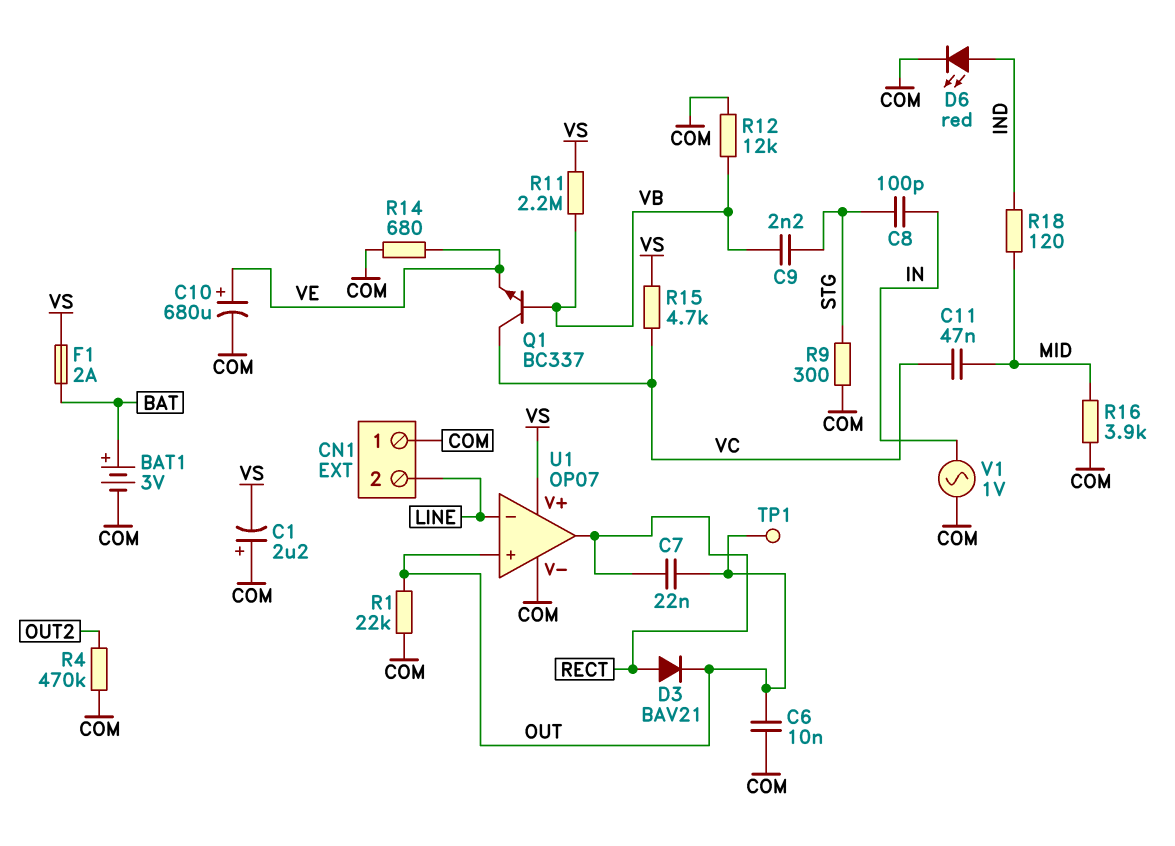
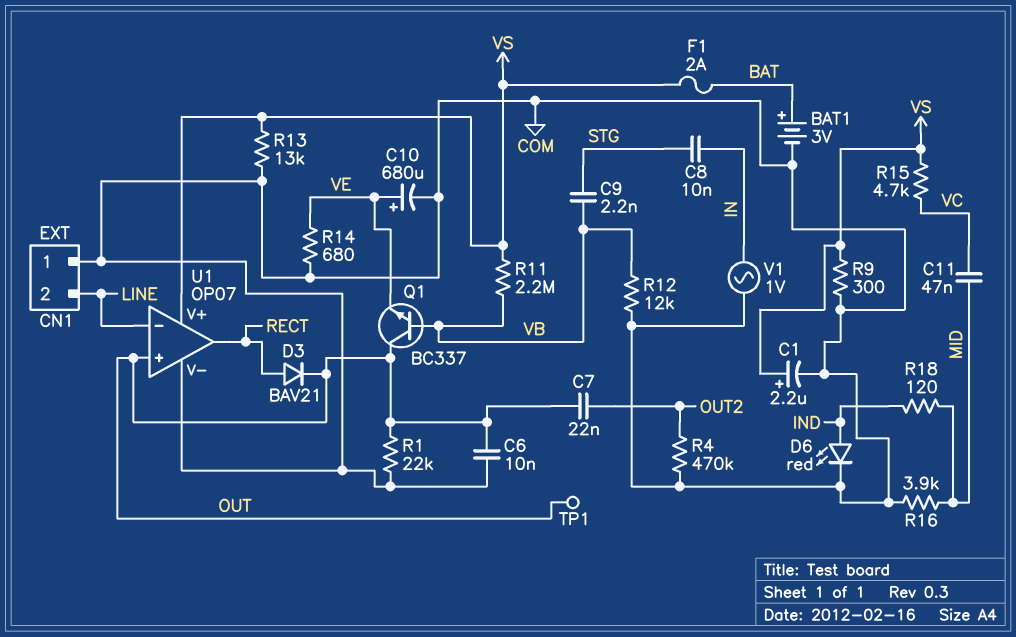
C1: 2.2uF (plus COM, minus VS) -> 2.2uF (plus VS, minus COM)
C7: 22nF (OUT, RECT) -> 22nF (OUT, OUT2)
C8: 100pF (IN, STG) -> 10nF (IN, STG)
Q1: NPN BC337 (B VB, C VC, E VE) -> NPN BC337 (B VB, C OUT, E VE)
R9: 300 (COM, STG) -> 300 (COM, VS)
R13: none -> 13k (COM, VS)

